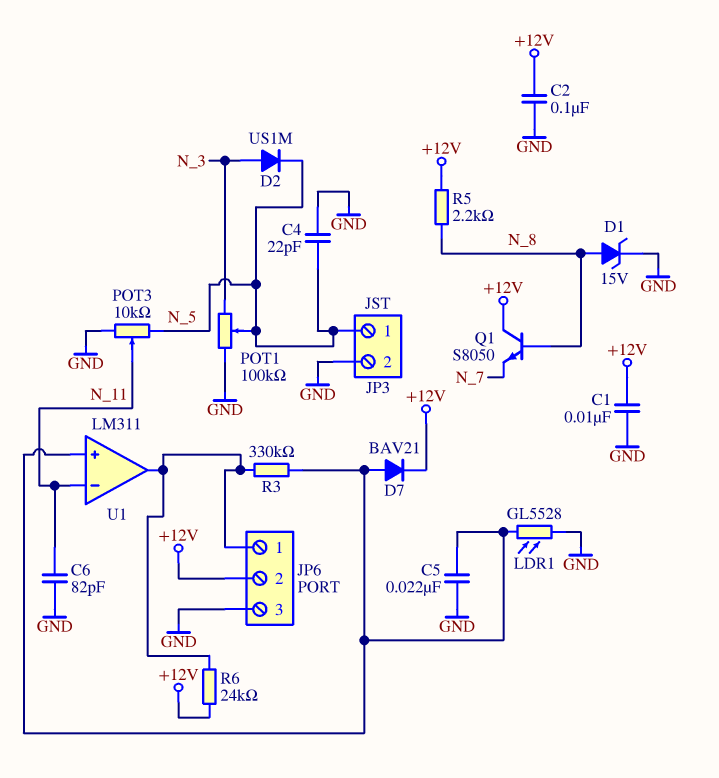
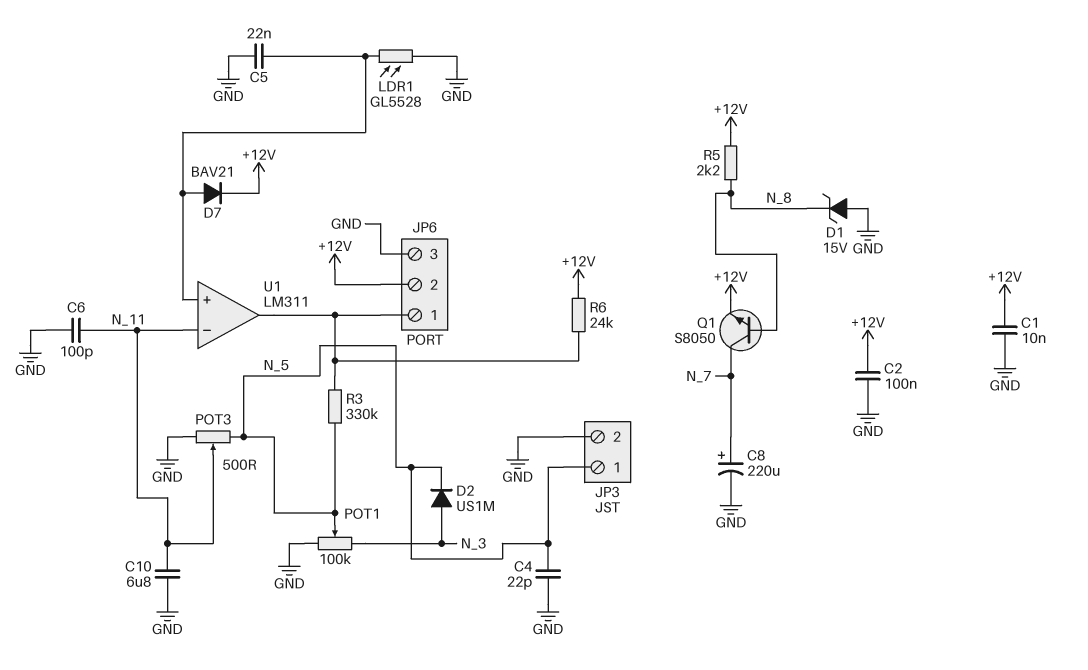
C6: 82pF (GND, N_11) -> 100pF (GND, N_11)
C8: none -> 220uF (plus N_7, minus GND)
C10: none -> 6.8uF (GND, N_11)
D1: zener 15V (A N_8, K GND) -> zener 15V (A GND, K N_8)
POT3: 10k (GND, N_5, wiper N_11) -> 500 (GND, N_5, wiper N_11)
Q1: NPN S8050 (B N_8, C +12V, E N_7) -> NPN S8050 (B N_8, C N_7, E +12V)
R3: 330k (JP6/1, U1/in+) -> 330k (JP6/1, N_5)

